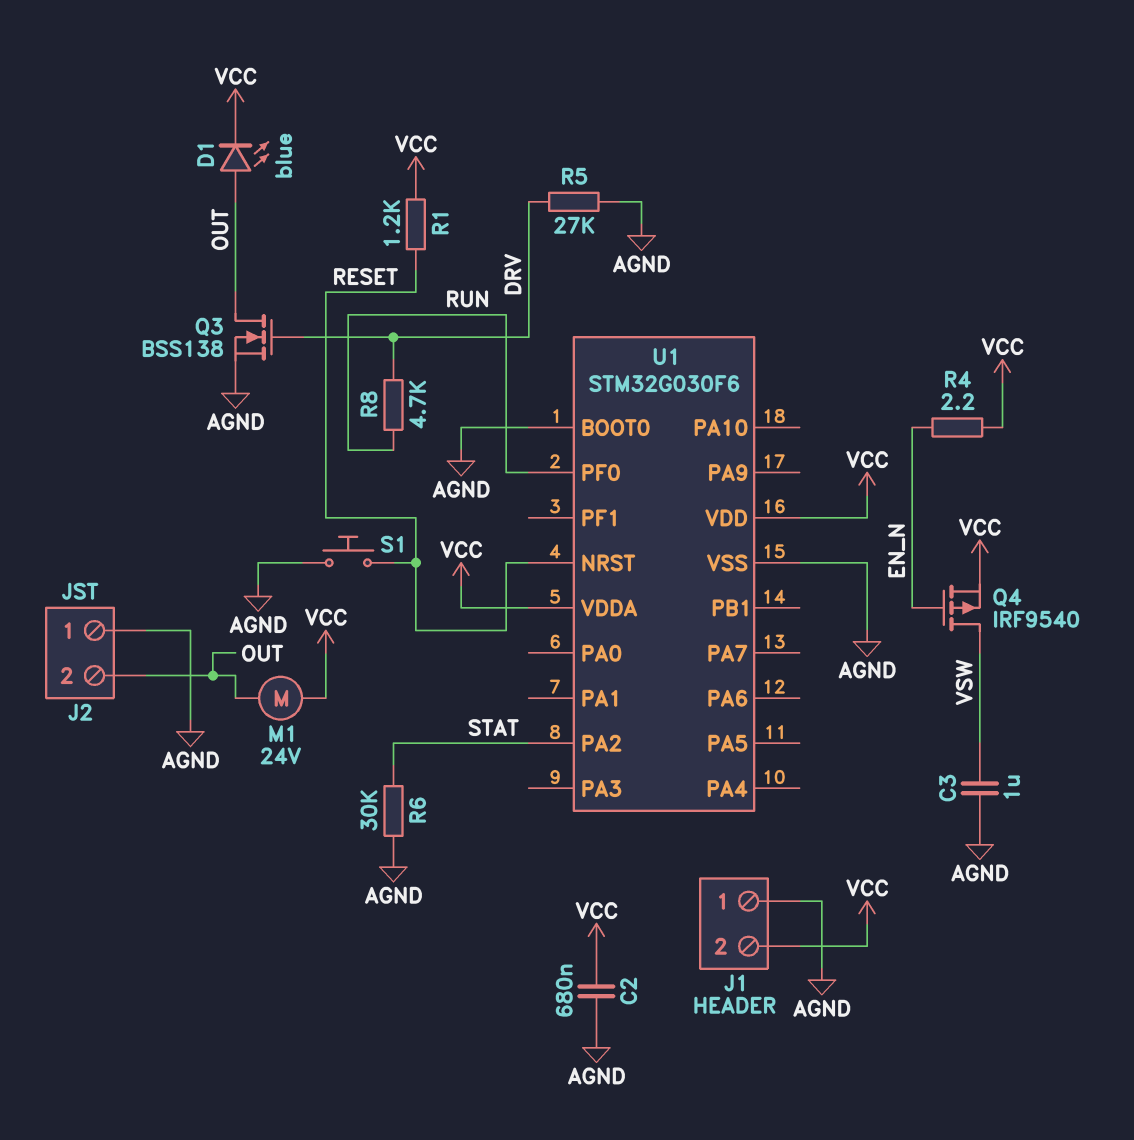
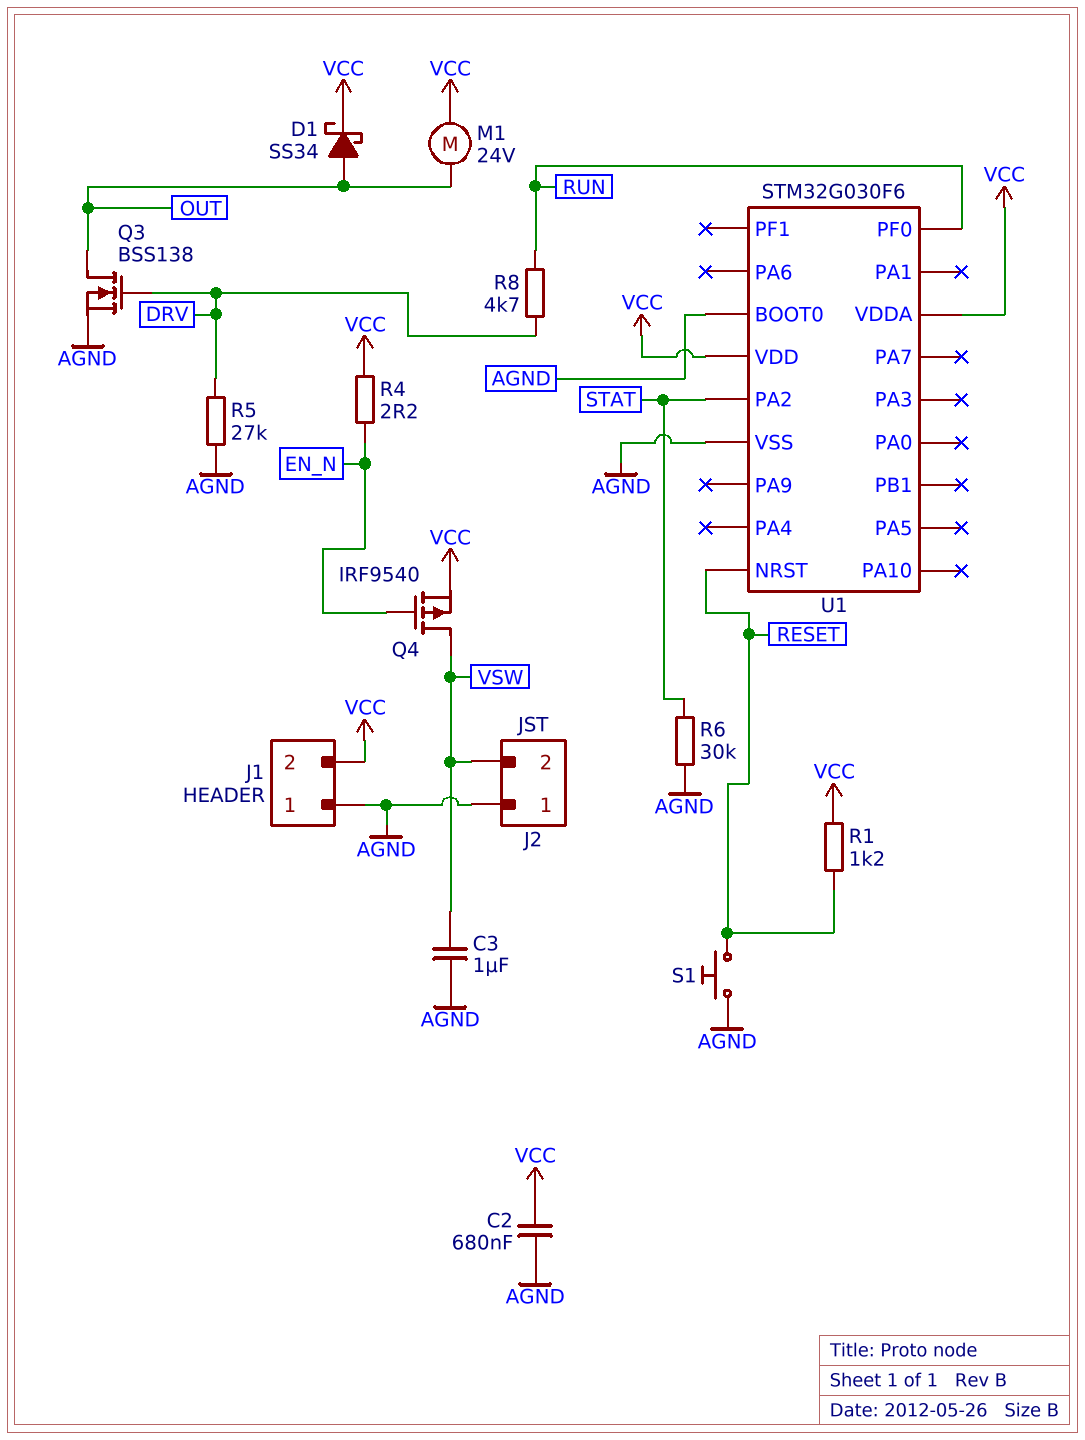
D1: LED blue (A OUT, K VCC) -> schottky SS34 (A OUT, K VCC)
J2 pin 2: OUT -> VSW

